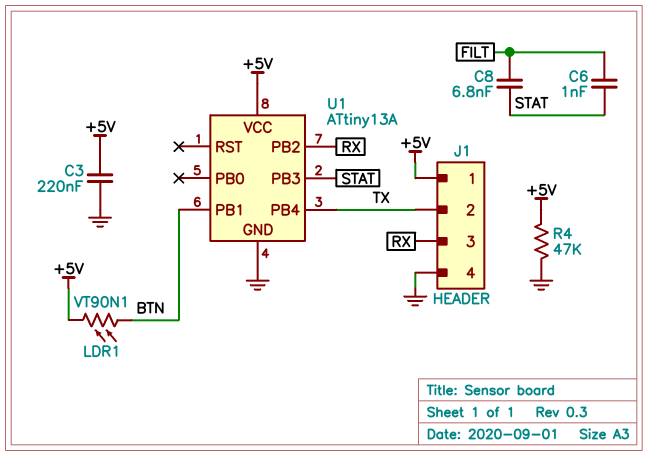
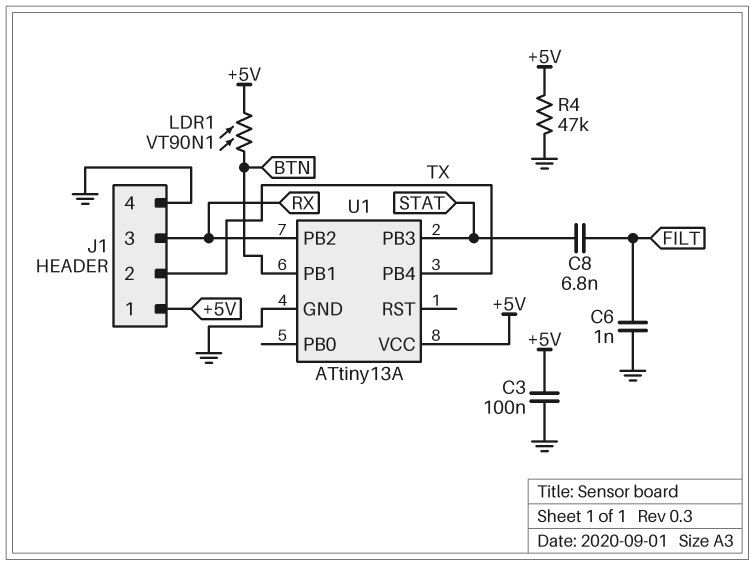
C3: 220nF (+5V, GND) -> 100nF (+5V, GND)
C6: 1nF (FILT, STAT) -> 1nF (FILT, GND)

